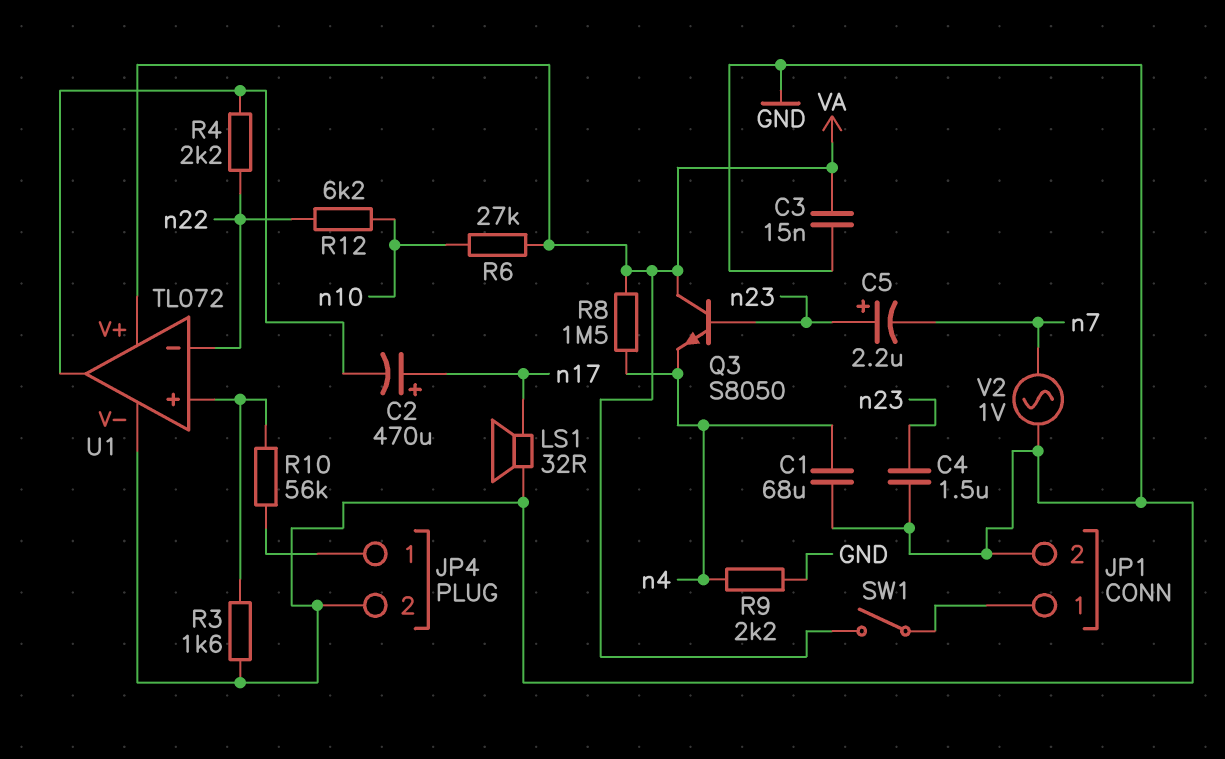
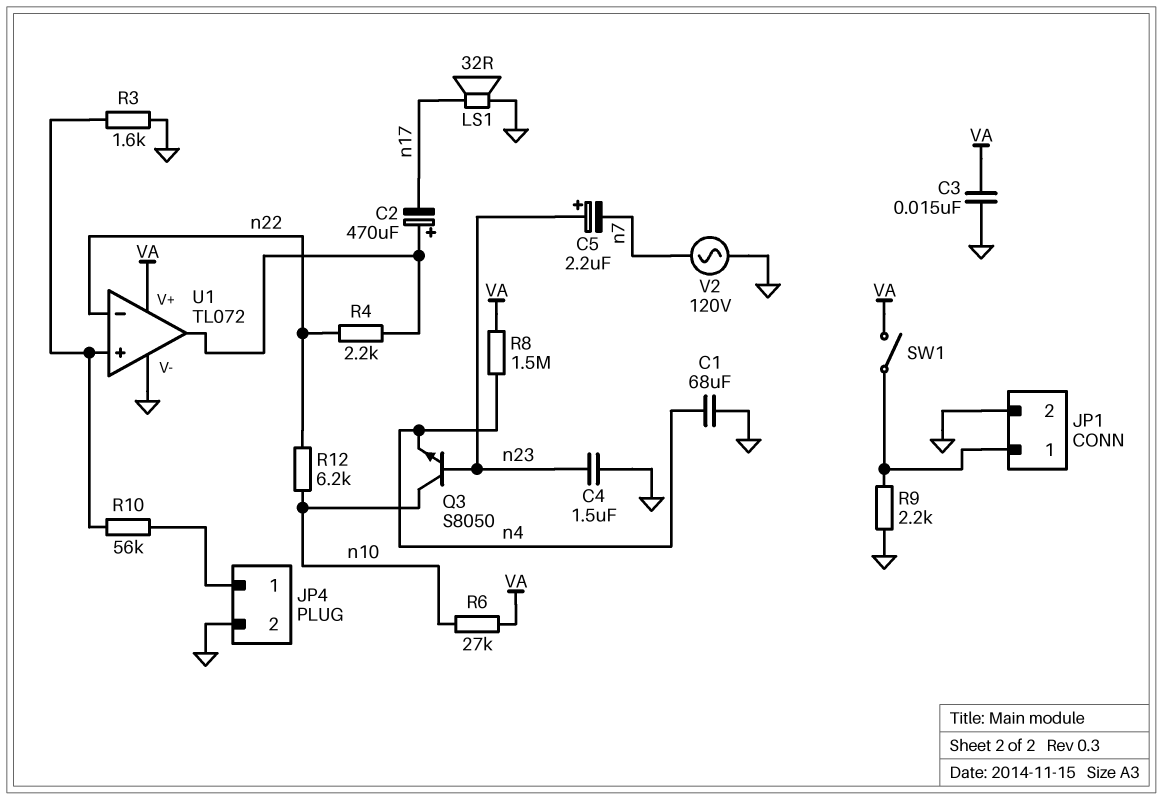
C2: 470uF (plus n17, minus U1/out) -> 470uF (plus U1/out, minus n17)
Q3: NPN S8050 (B n23, C VA, E n4) -> NPN S8050 (B n23, C n10, E n4)
R9: 2.2k (GND, n4) -> 2.2k (GND, JP1/1)
V2: AC 1V (GND, n7) -> AC 120V (GND, n7)

